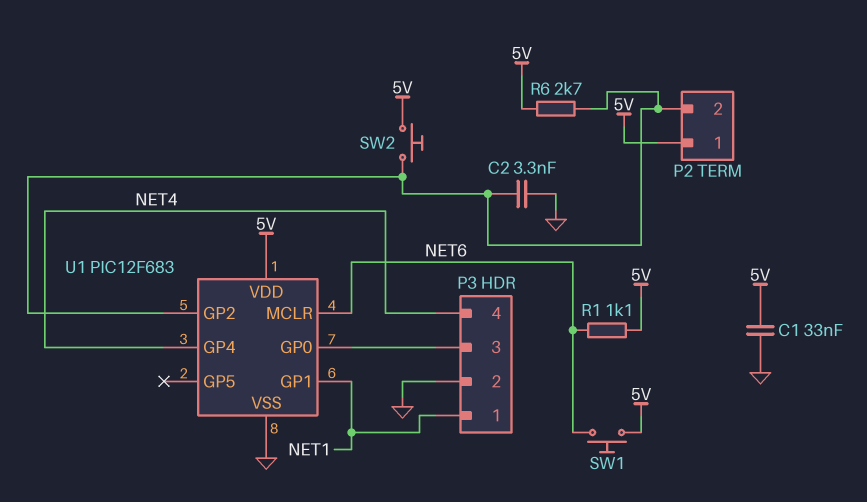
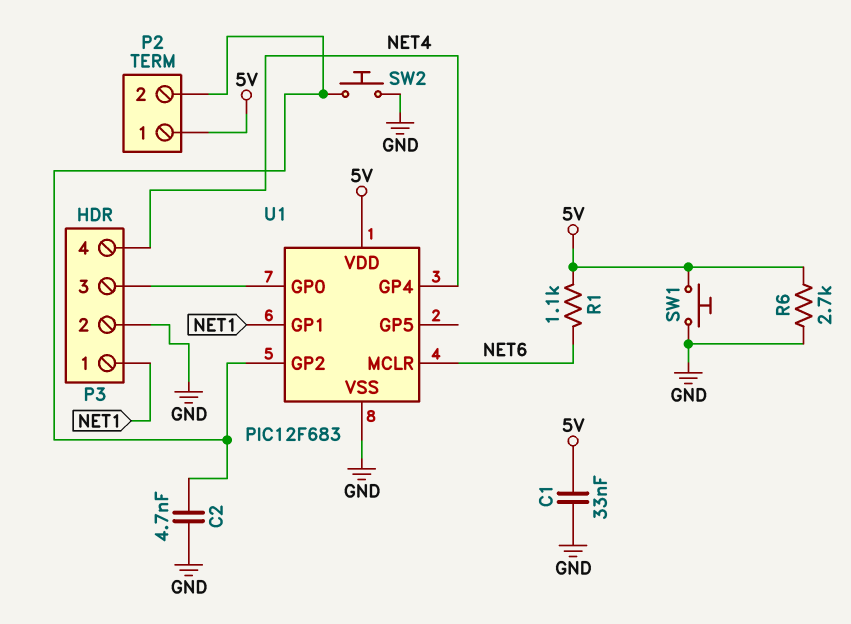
C2: 3.3nF (GND, P2/2) -> 4.7nF (GND, P2/2)
R6: 2.7k (5V, P2/2) -> 2.7k (5V, GND)
SW1: button (5V, NET6) -> button (5V, GND)
SW2: button (5V, P2/2) -> button (GND, P2/2)

